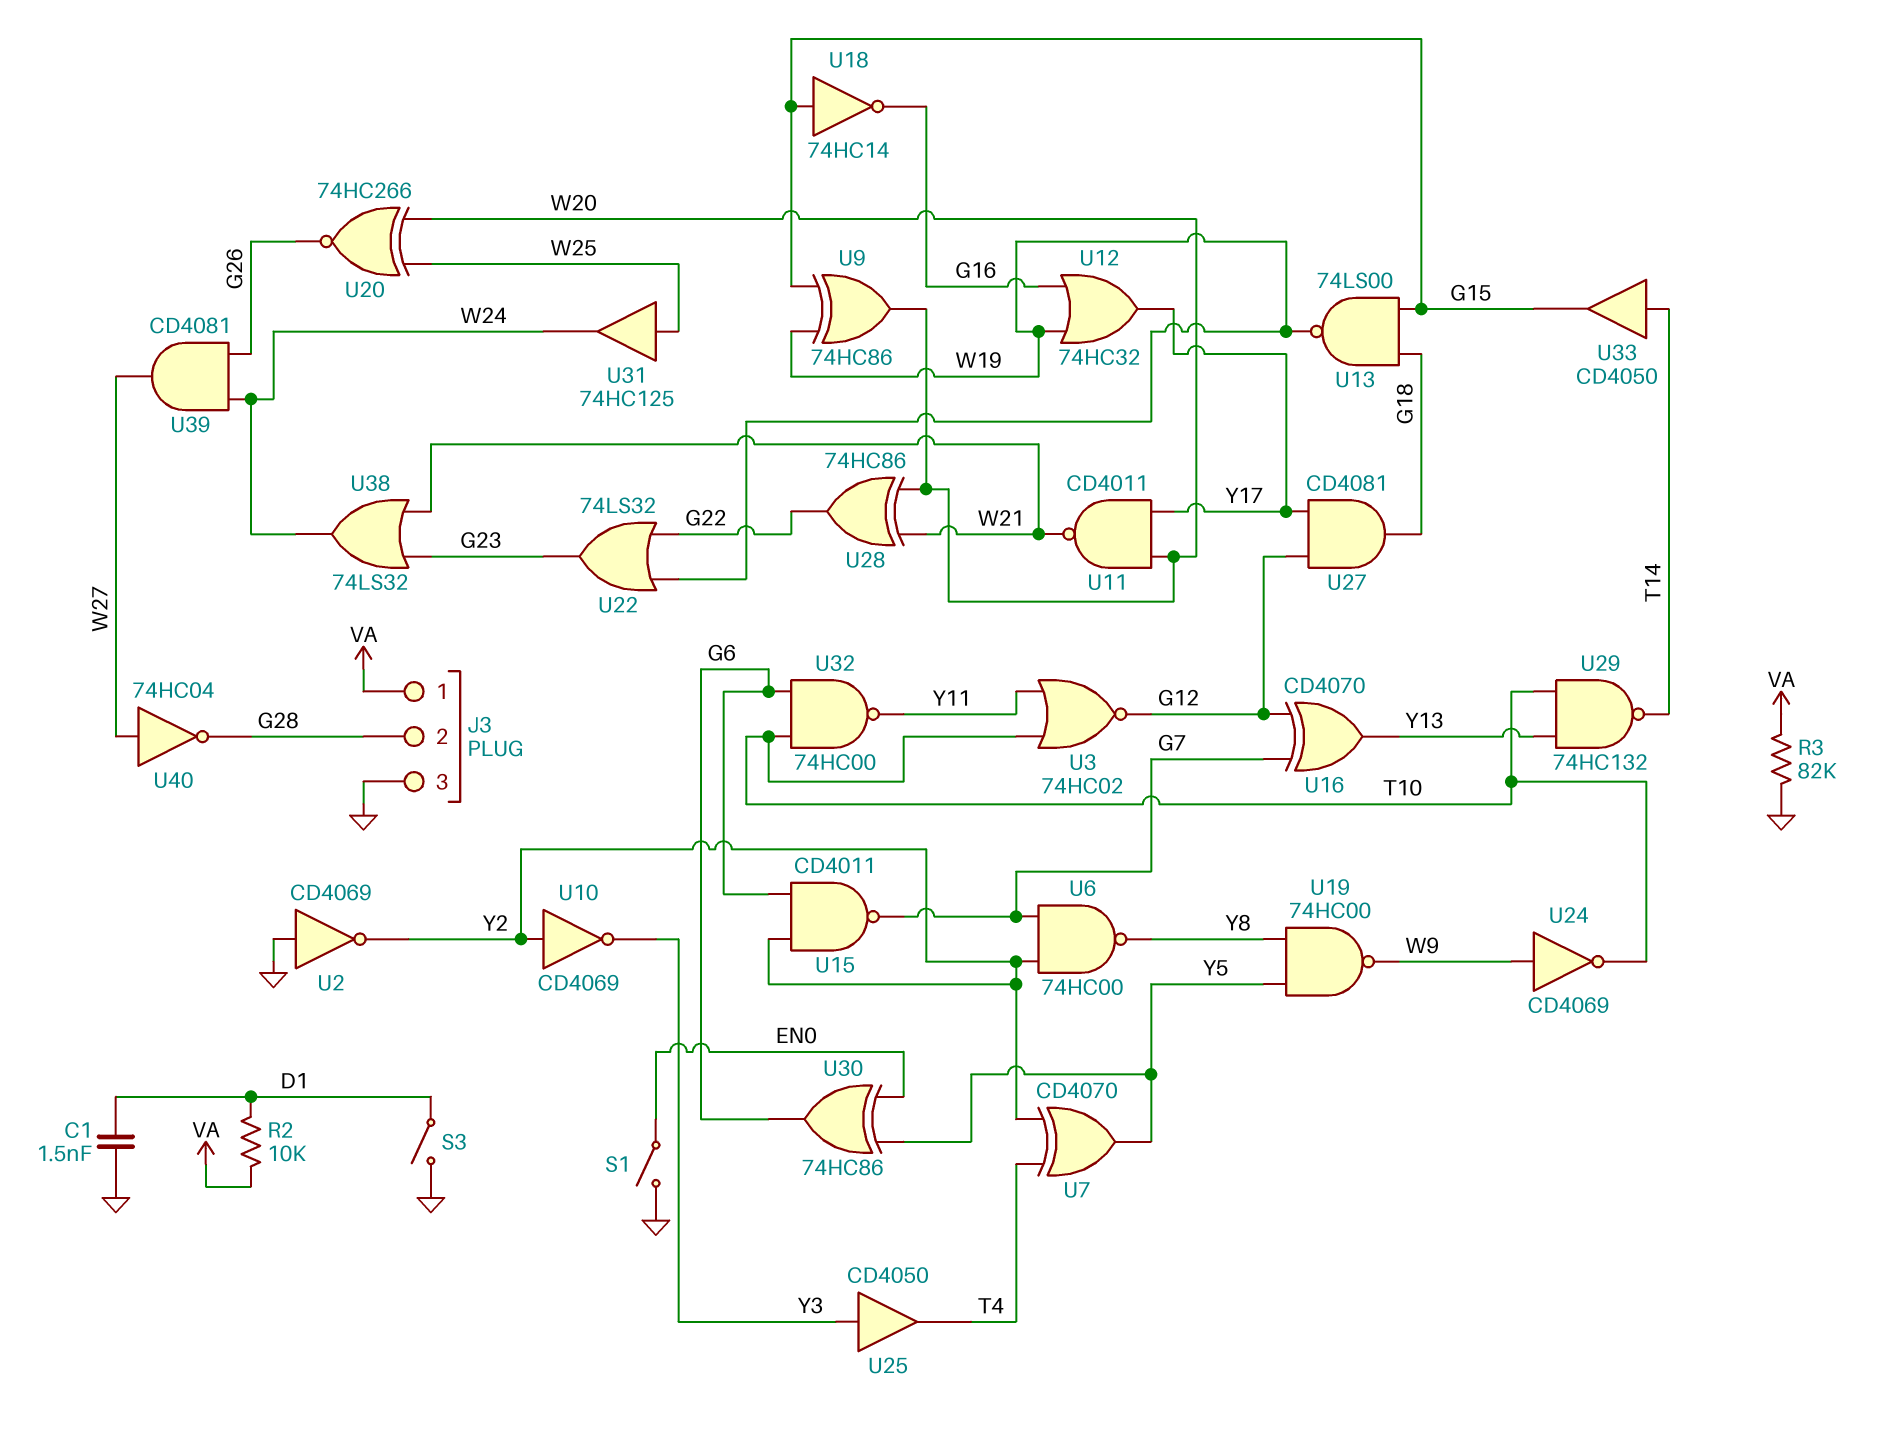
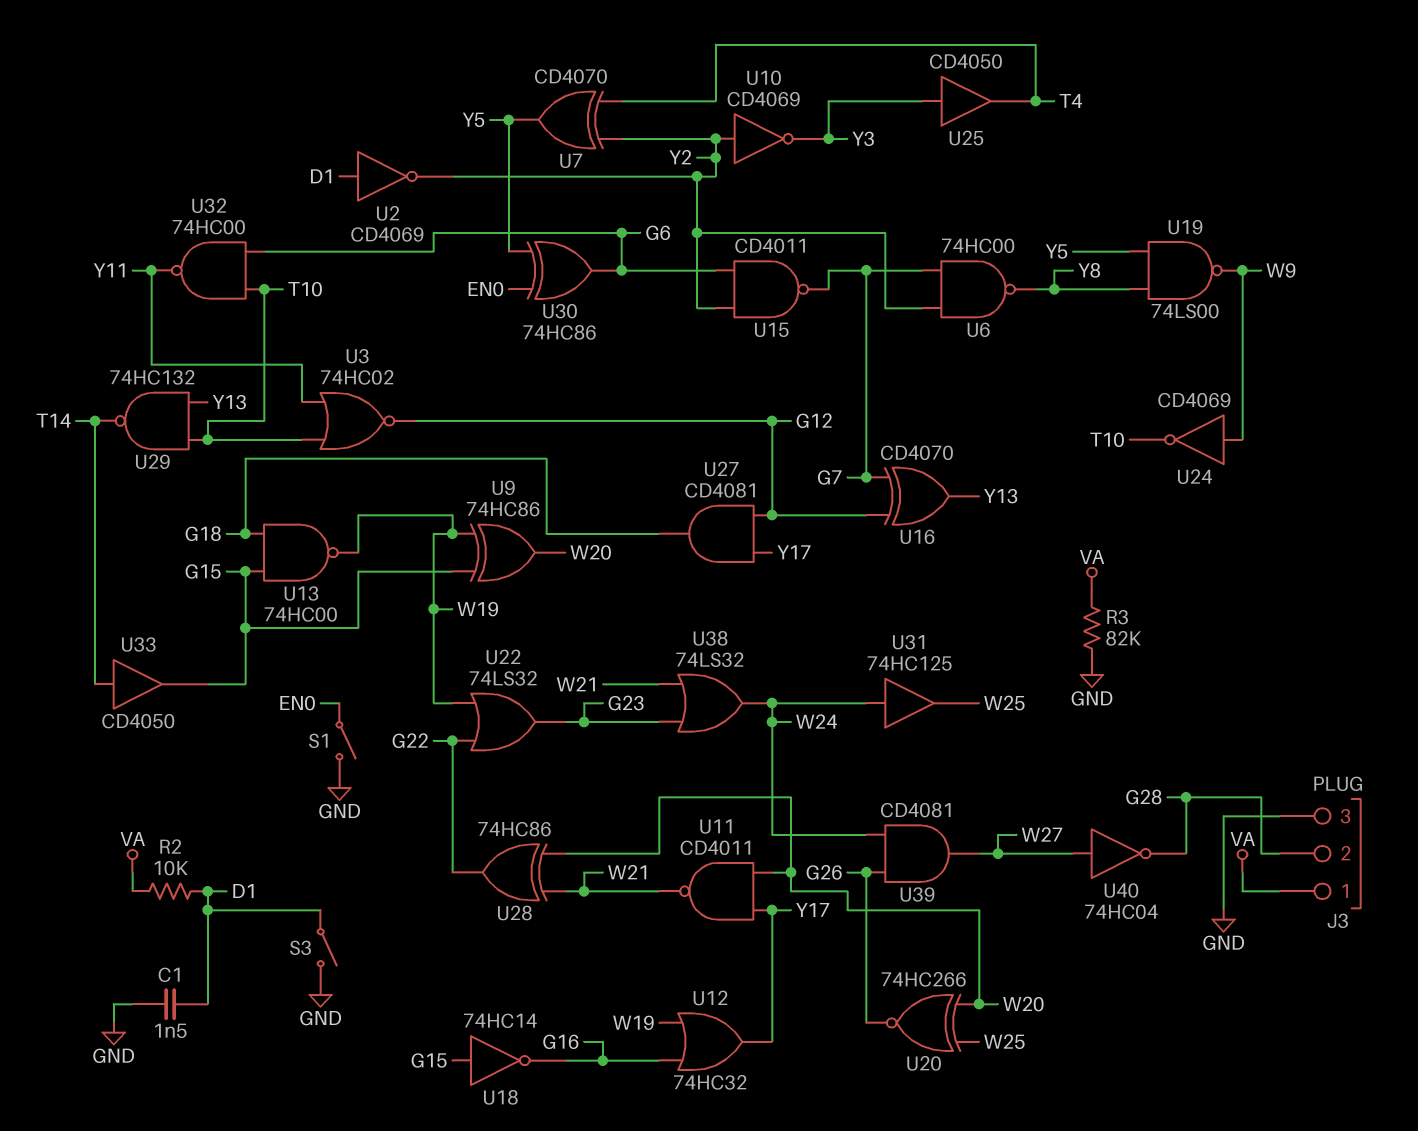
U2: NOT CD4069 (in GND, out Y2) -> NOT CD4069 (in D1, out Y2)
U13: NAND 74LS00 (in G15, in G18, out W19) -> NAND 74HC00 (in G15, in G18, out W19)
U19: NAND 74HC00 (in Y5, in Y8, out W9) -> NAND 74LS00 (in Y5, in Y8, out W9)
U31: buffer 74HC125 (in W25, out W24) -> buffer 74HC125 (in W24, out W25)

